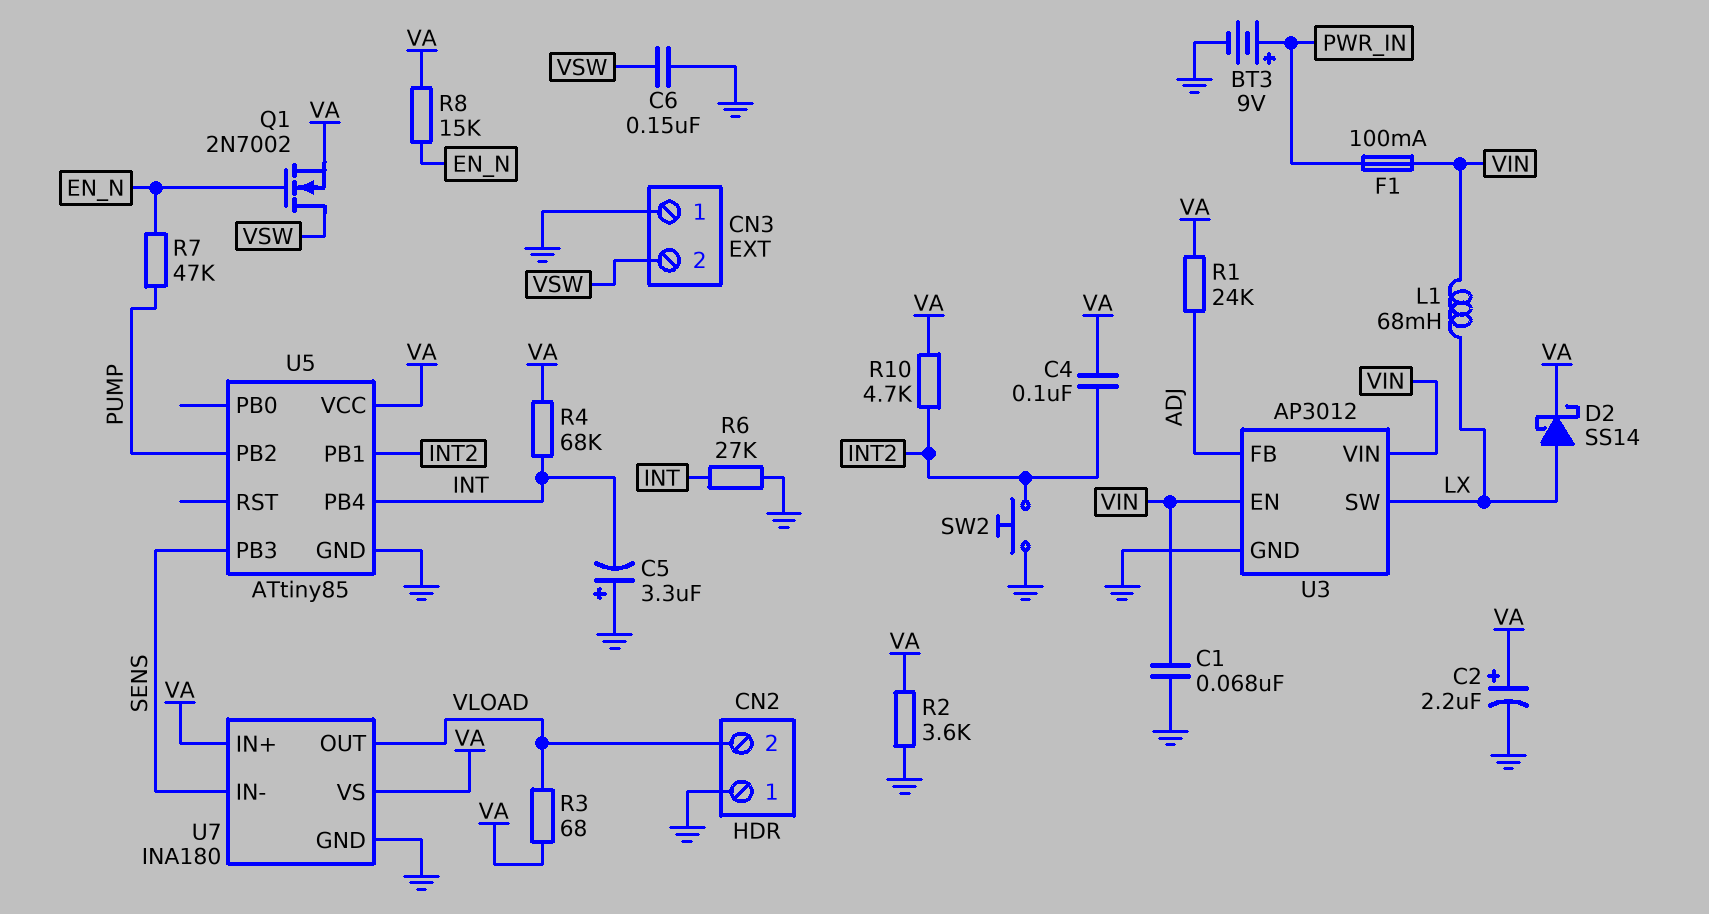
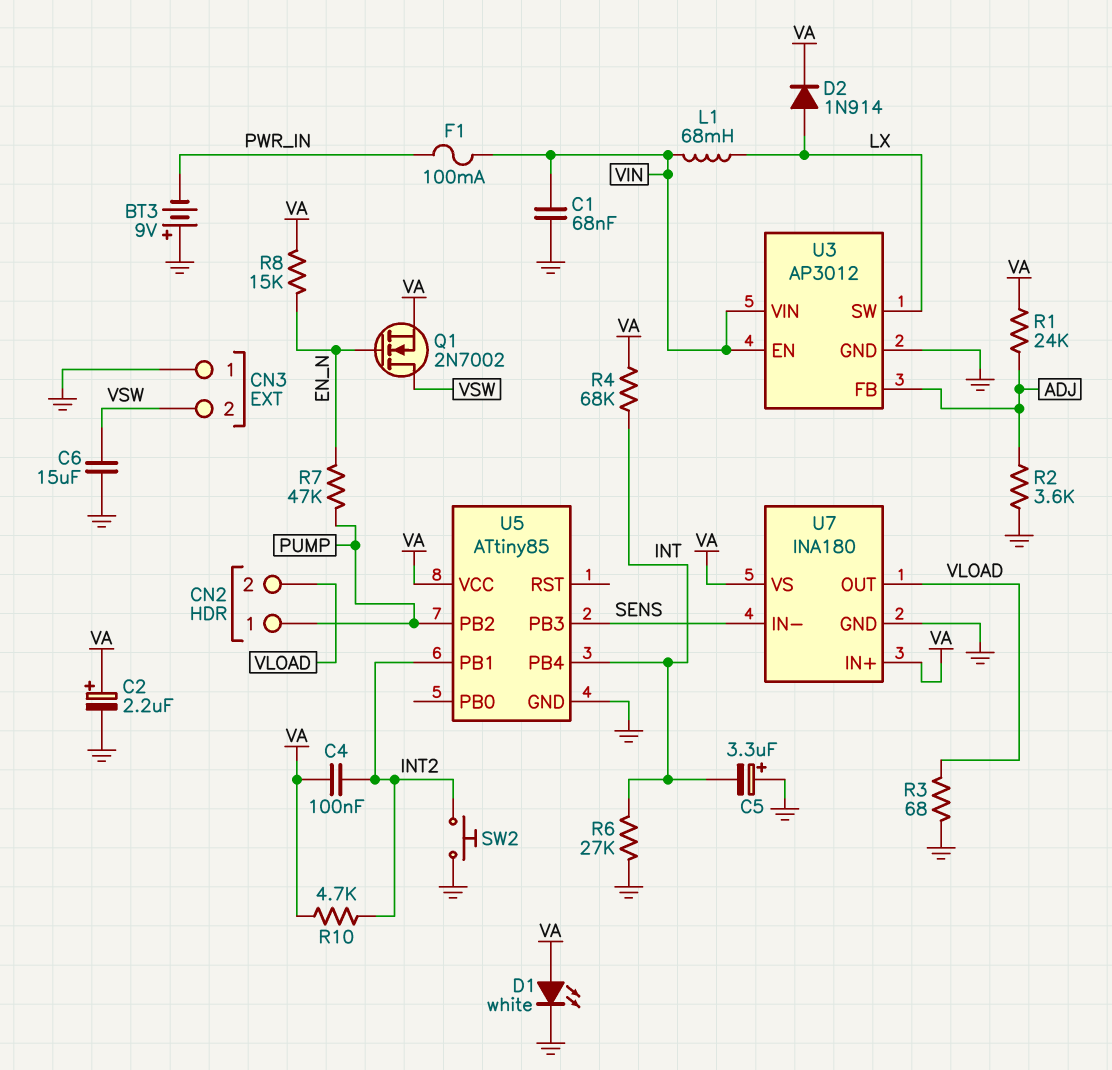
BT3: 9V (plus PWR_IN, minus GND) -> 9V (plus GND, minus PWR_IN)
C6: 150nF (GND, VSW) -> 15uF (GND, VSW)
CN2 pin 1: GND -> PUMP
D1: none -> LED white (A VA, K GND)
D2: schottky SS14 (A LX, K VA) -> diode 1N914 (A LX, K VA)
R2: 3.6k (GND, VA) -> 3.6k (ADJ, GND)
R3: 68 (VA, VLOAD) -> 68 (GND, VLOAD)

